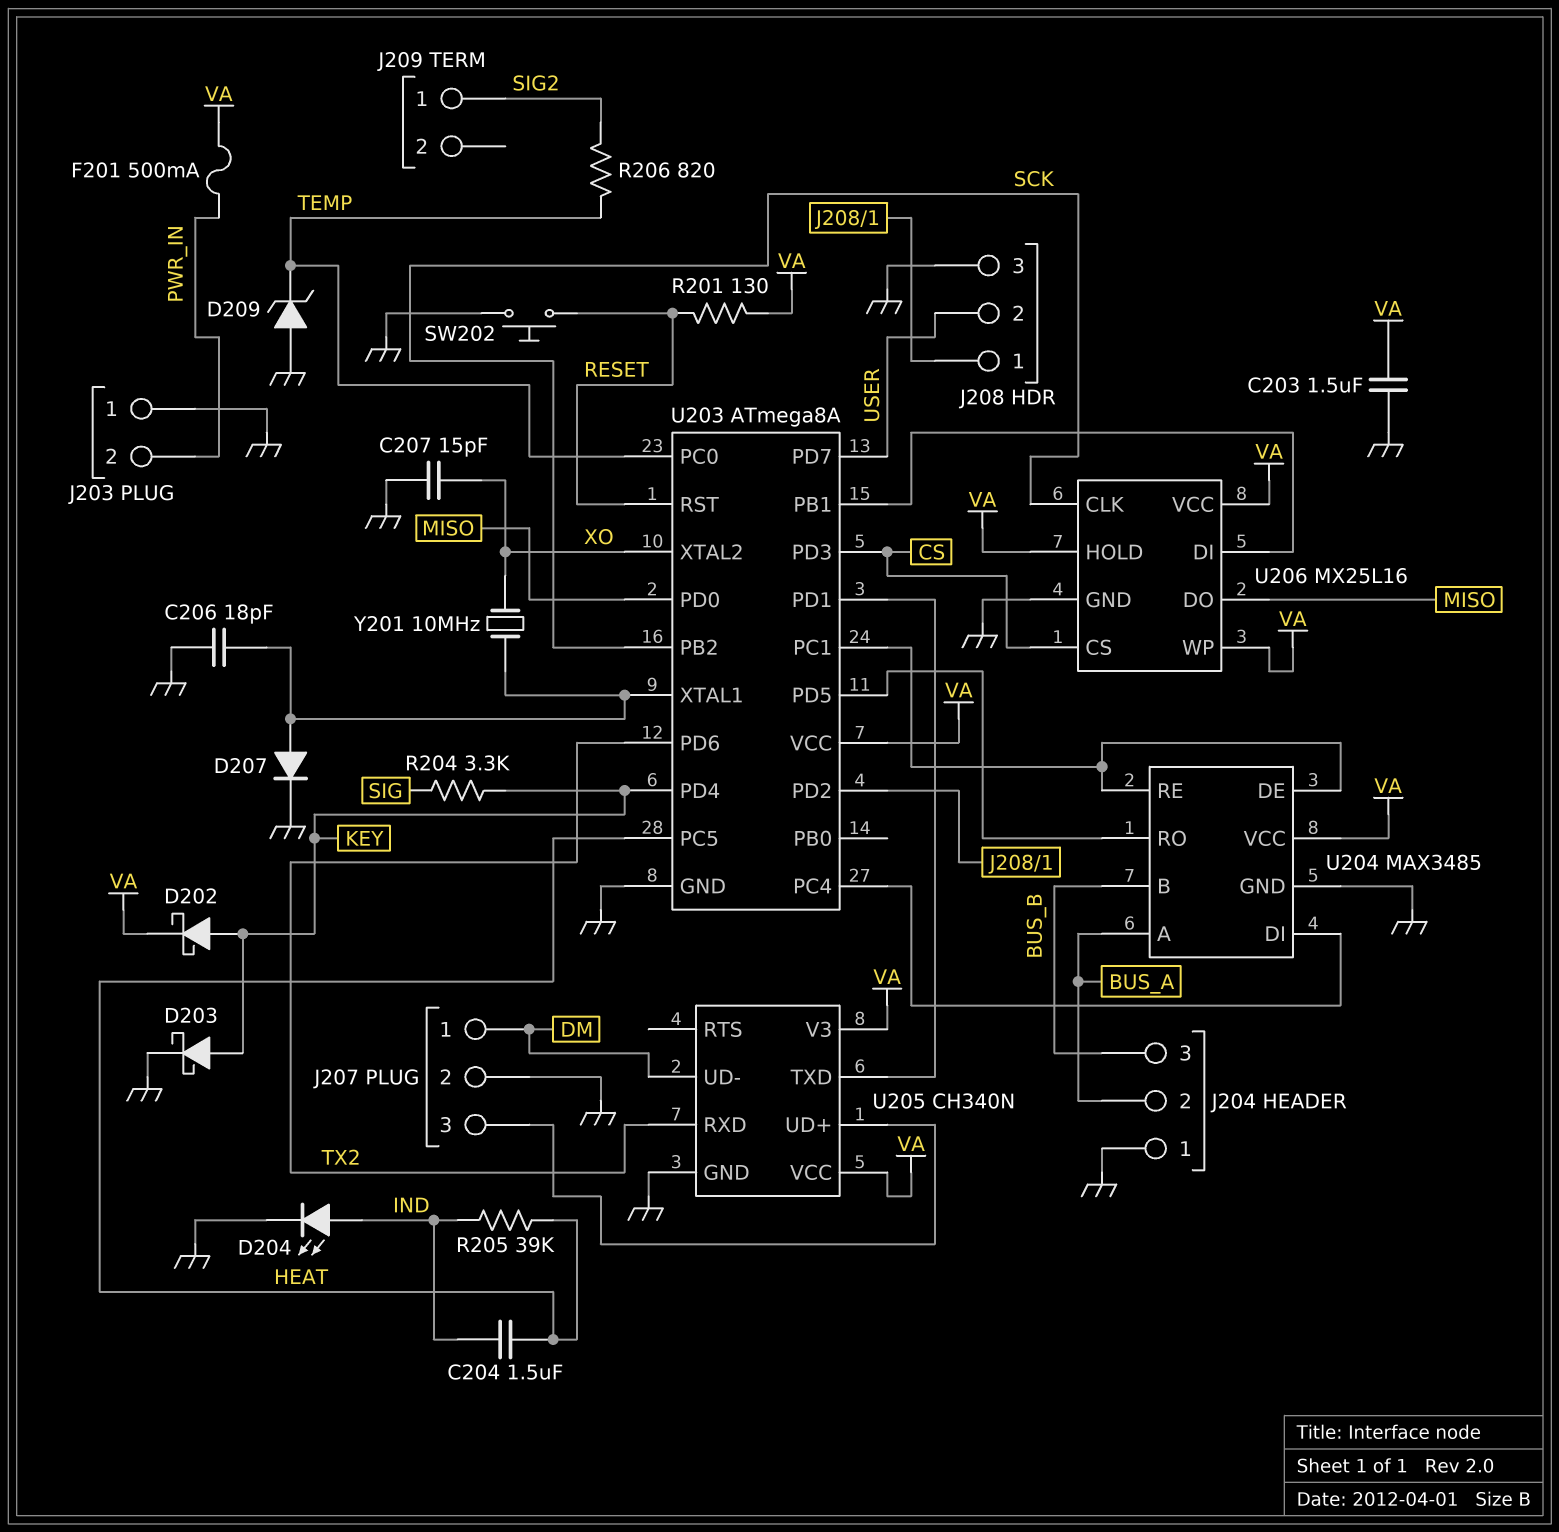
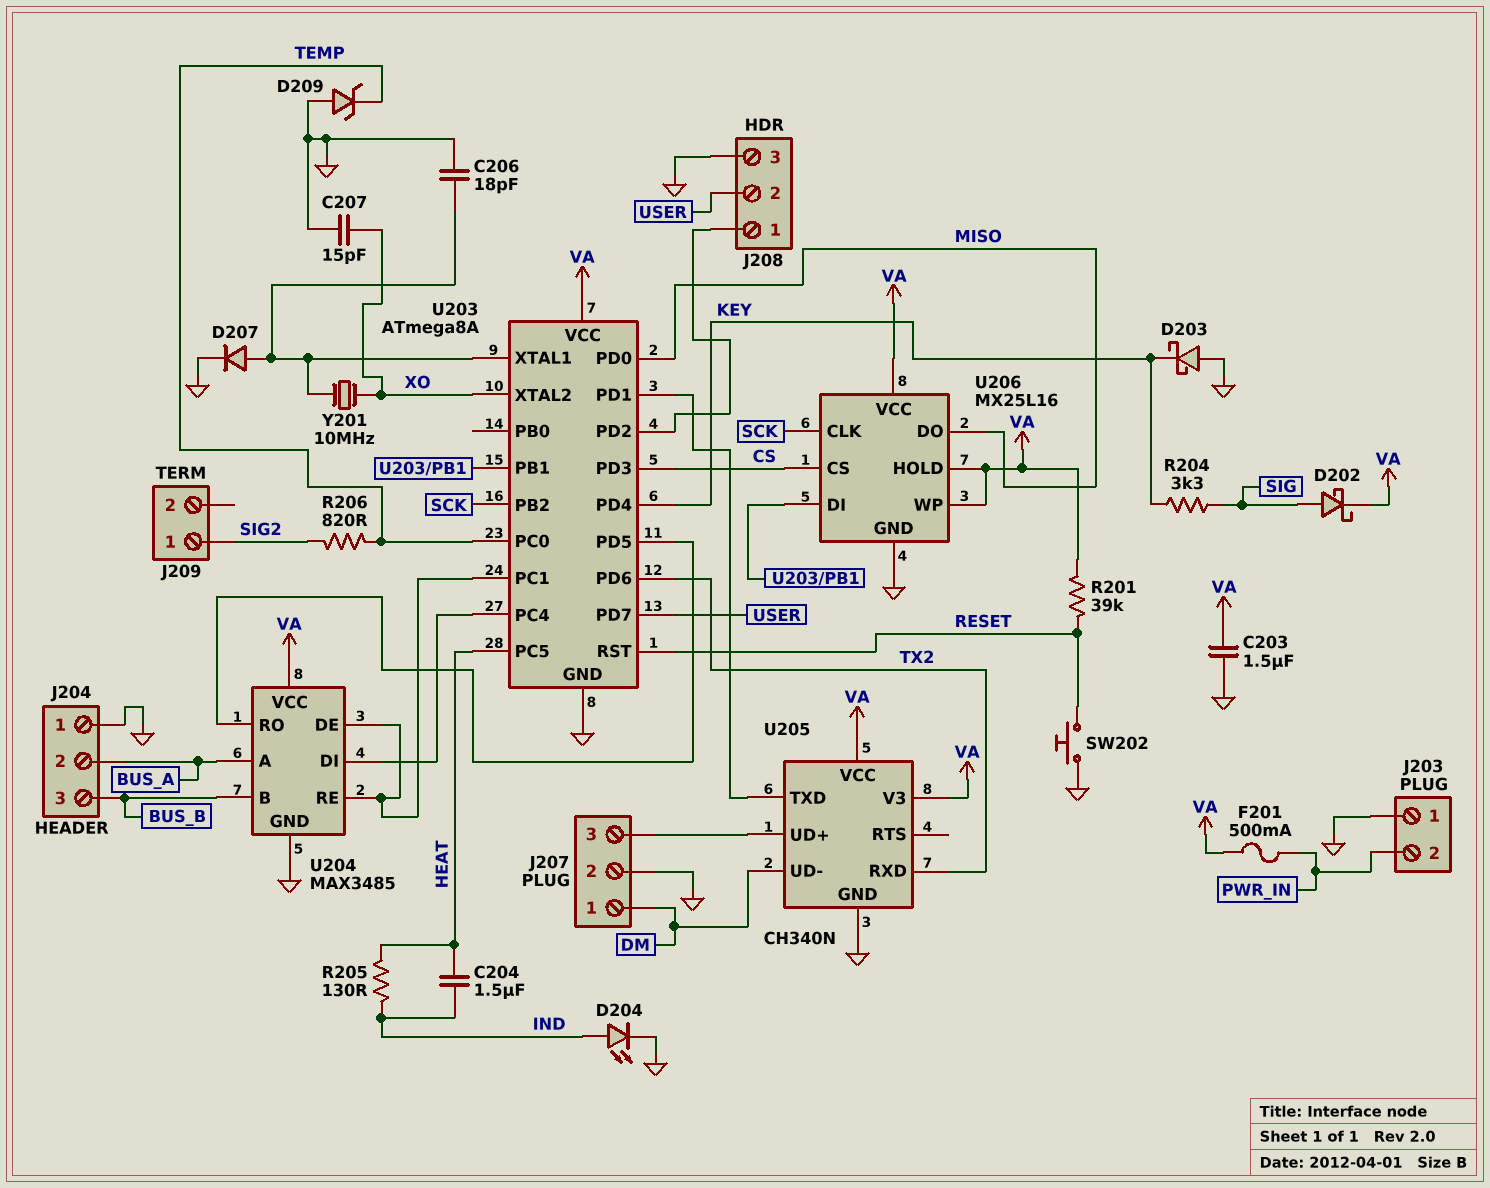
D202: schottky (A KEY, K VA) -> schottky (A SIG, K VA)
D203: schottky (A KEY, K GND) -> schottky (A GND, K KEY)
R201: 130 (RESET, VA) -> 39k (RESET, VA)
R205: 39k (HEAT, IND) -> 130 (HEAT, IND)

